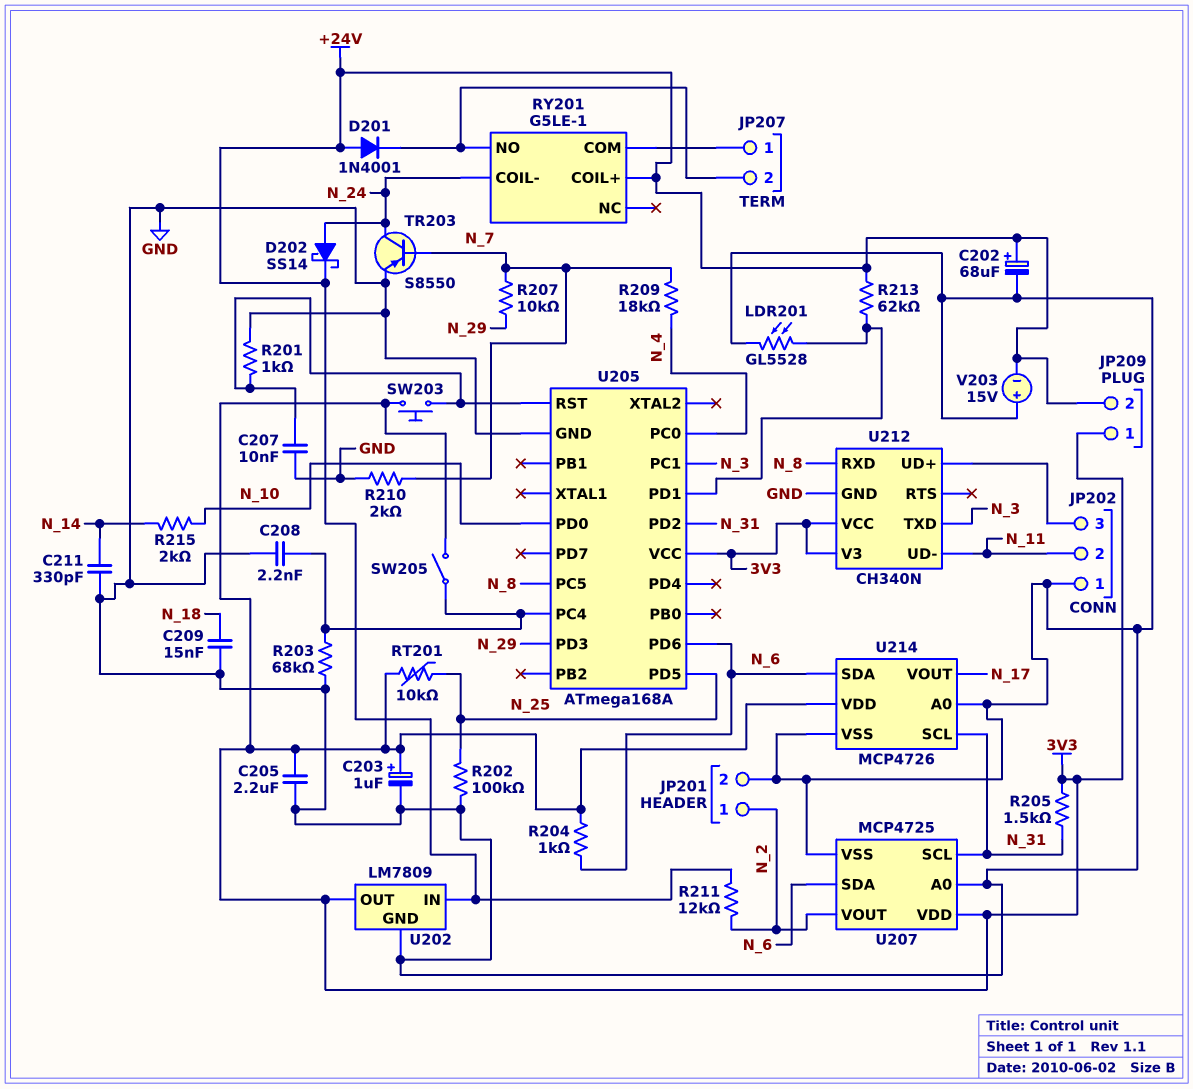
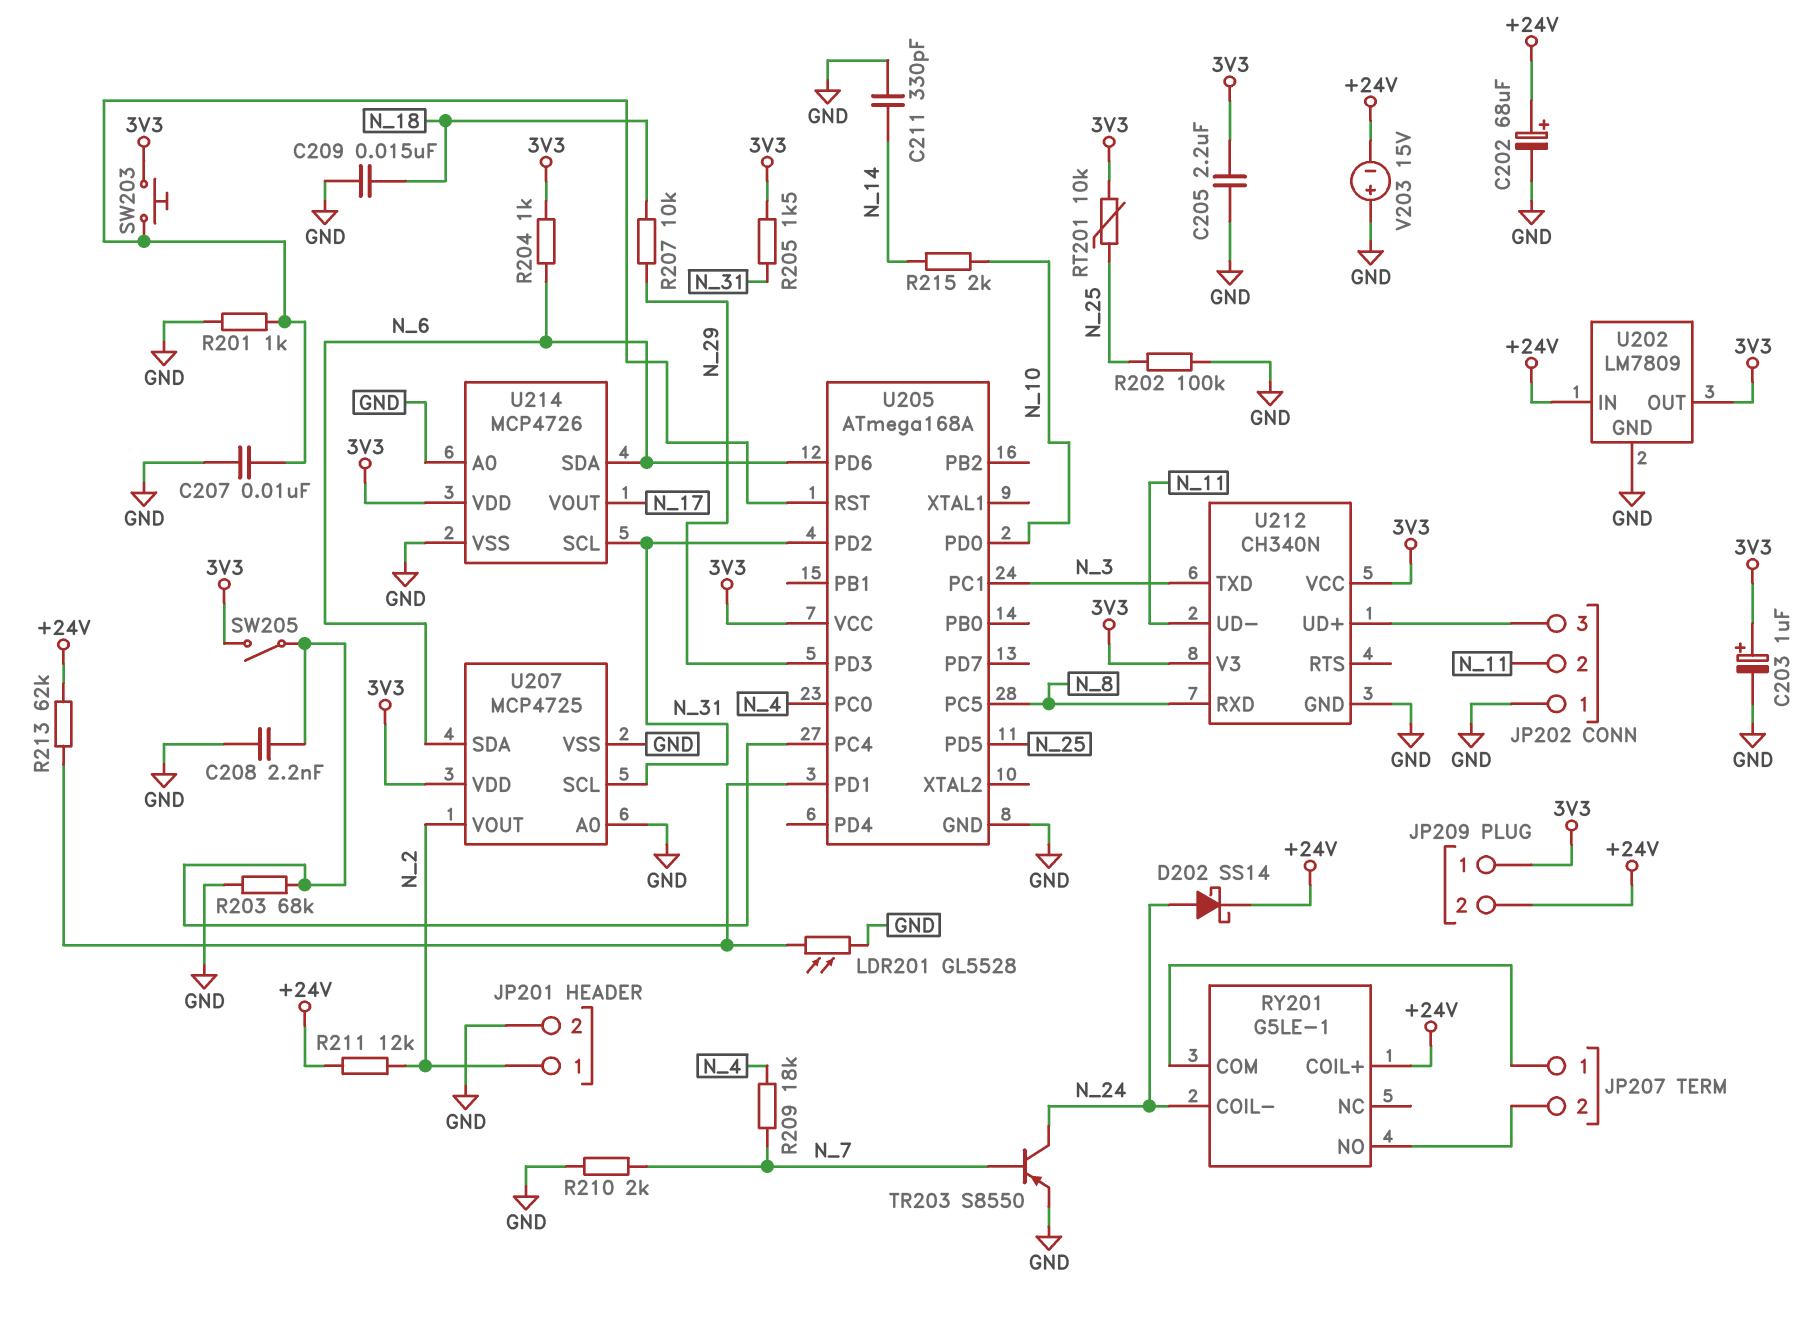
D201: diode 1N4001 (A +24V, K JP207/2) -> none
R207: 10k (N_7, N_29) -> 10k (N_18, N_29)

